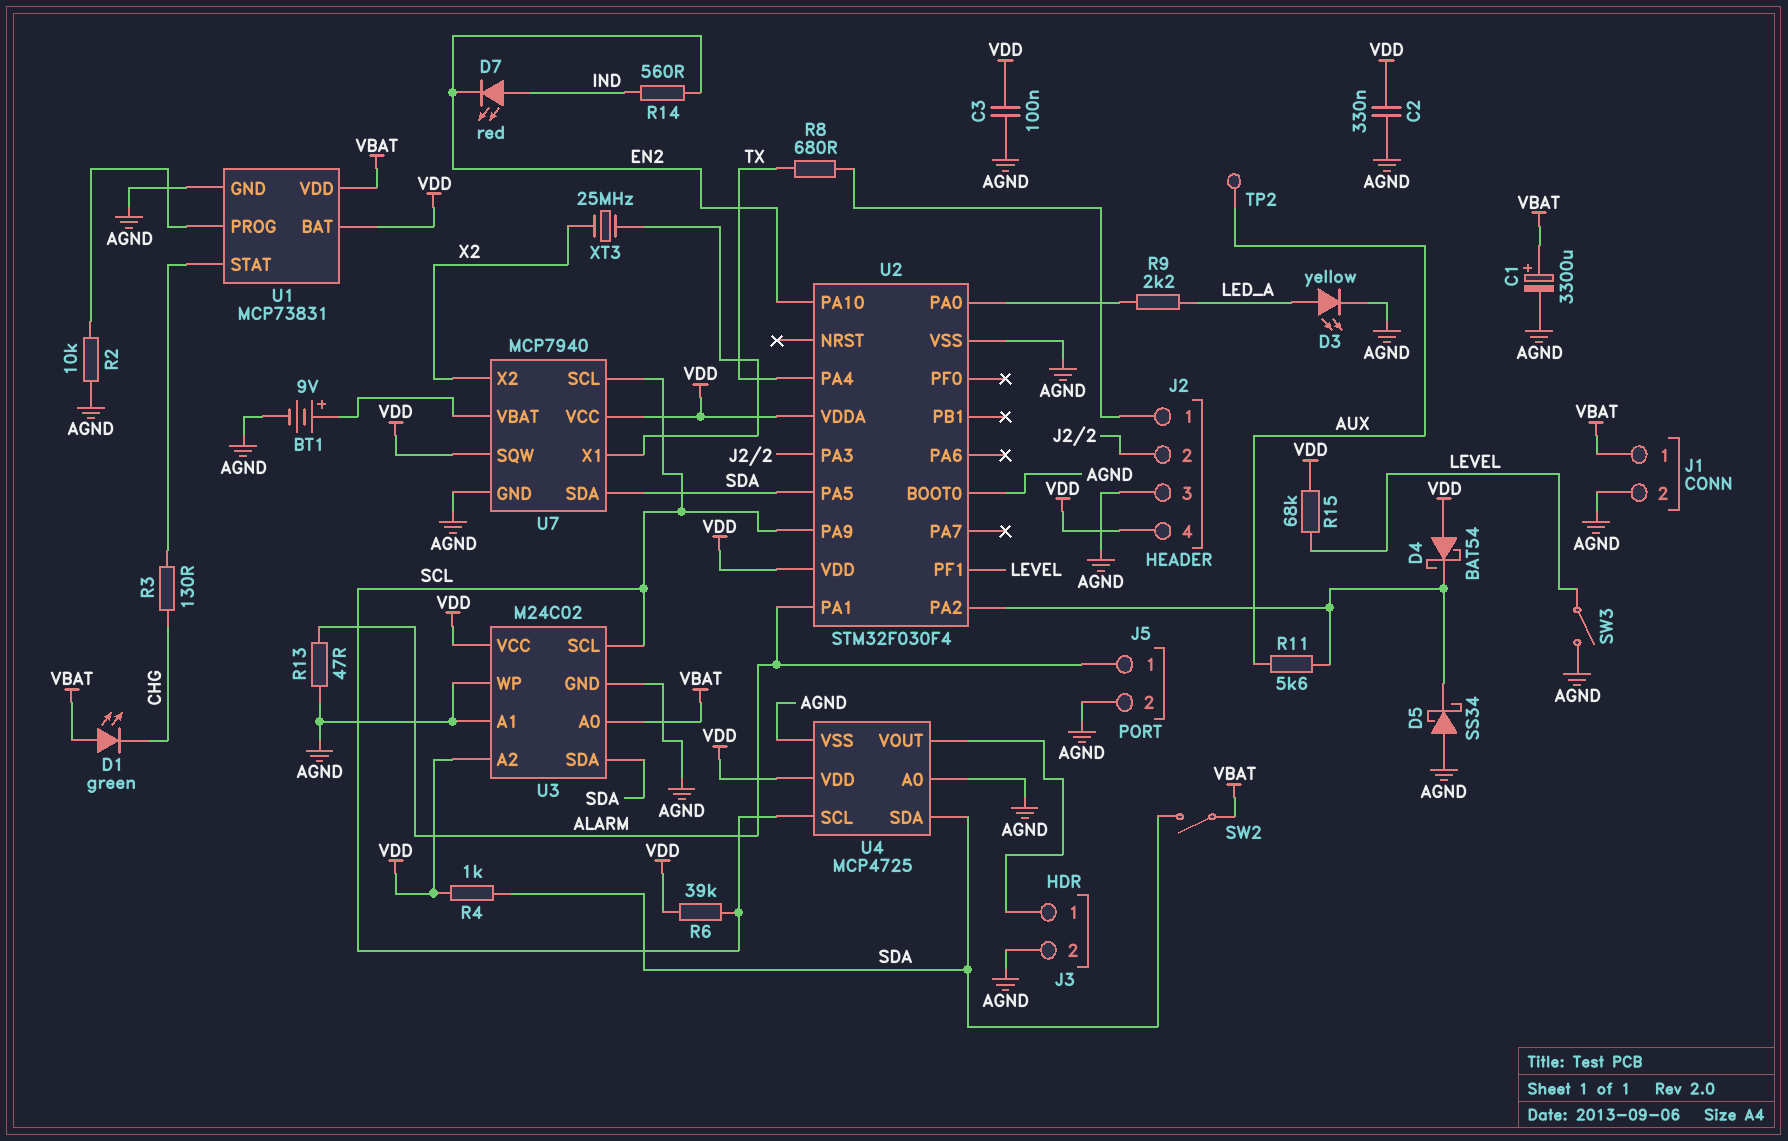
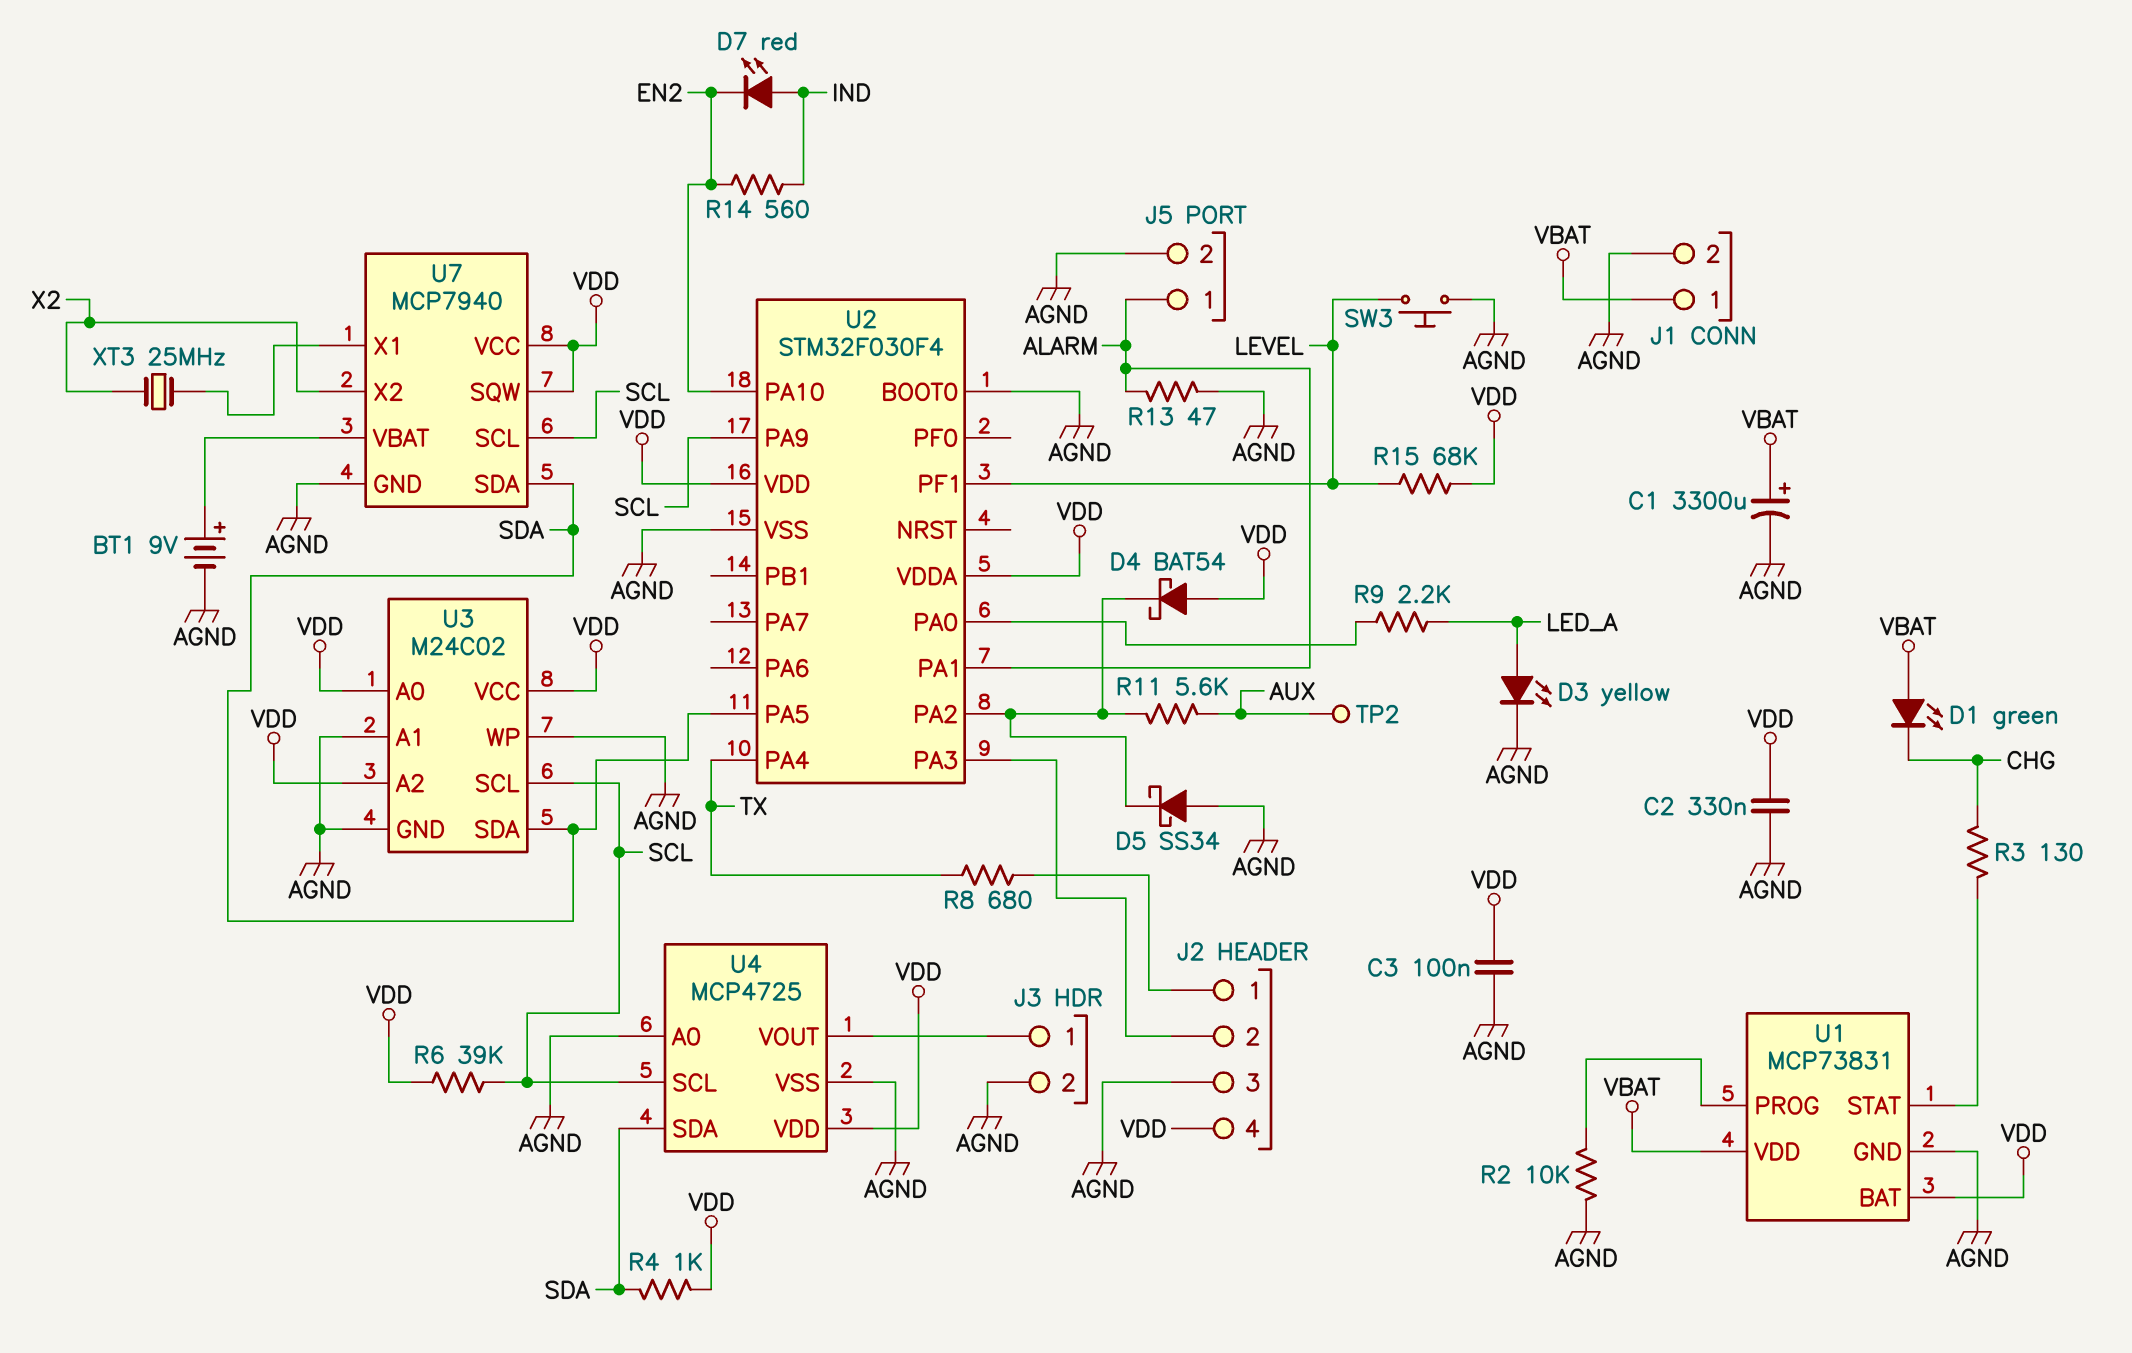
SW2: switch (SDA, VBAT) -> none
SW3: switch (AGND, LEVEL) -> button (AGND, LEVEL)
U3 pin A0: VBAT -> VDD

